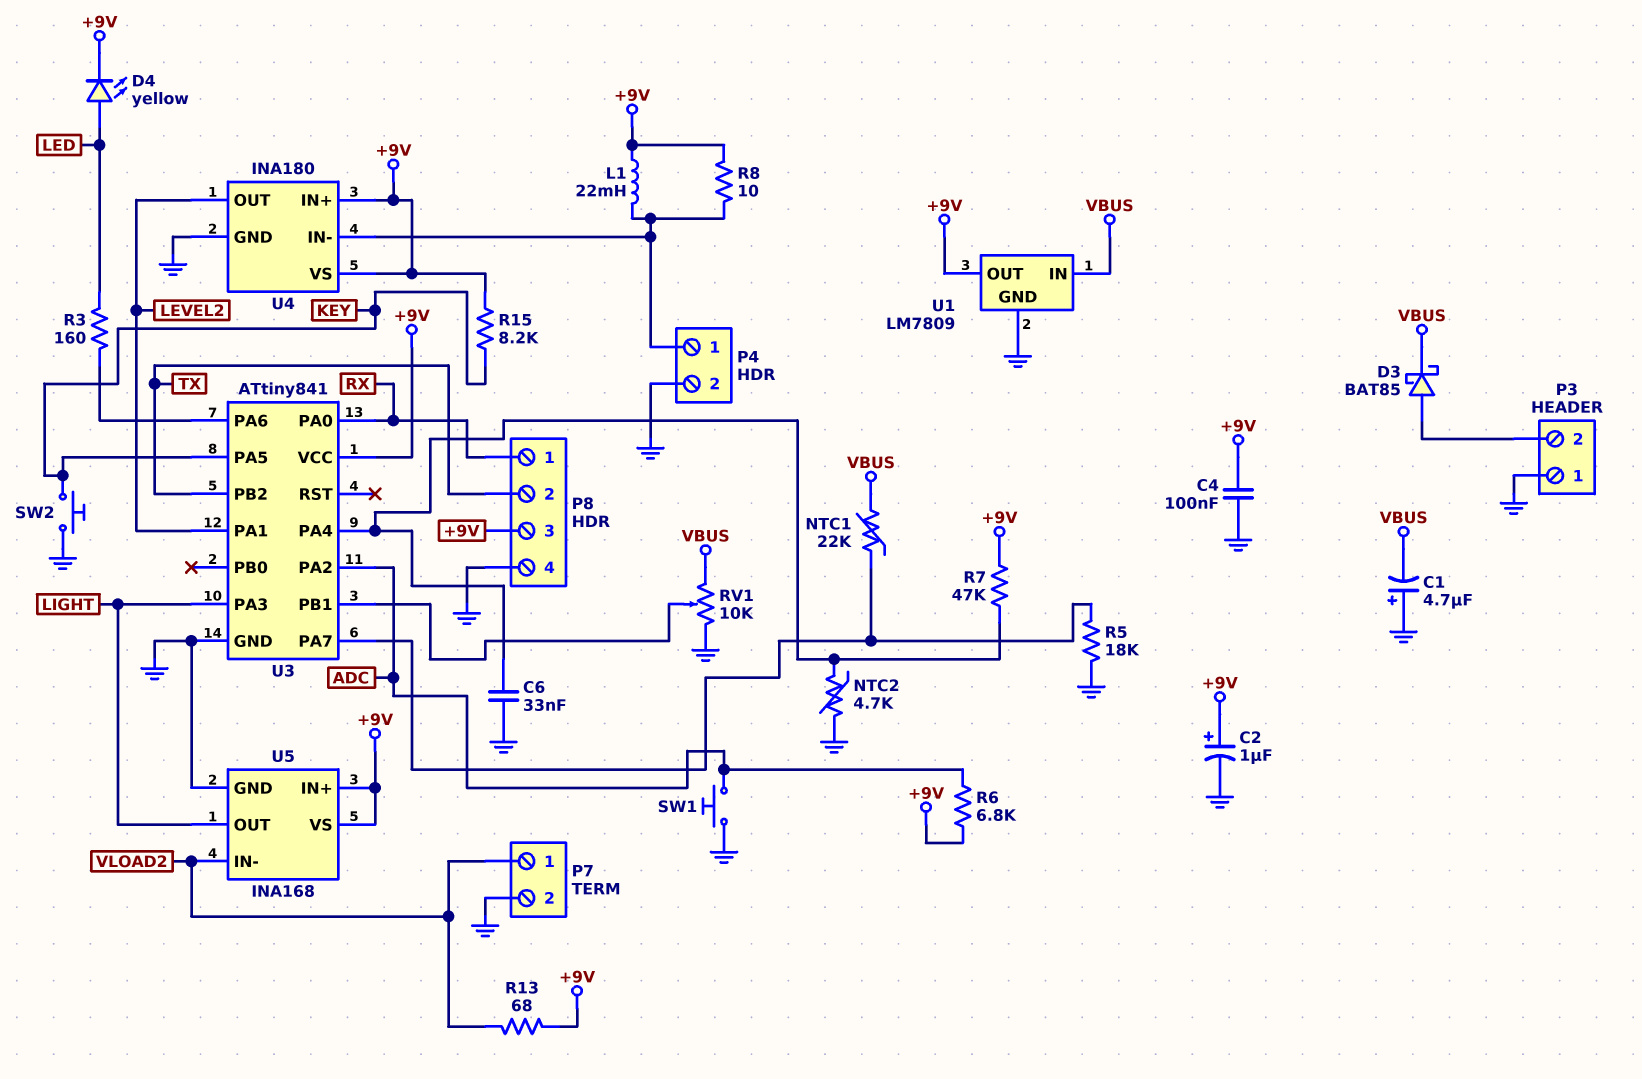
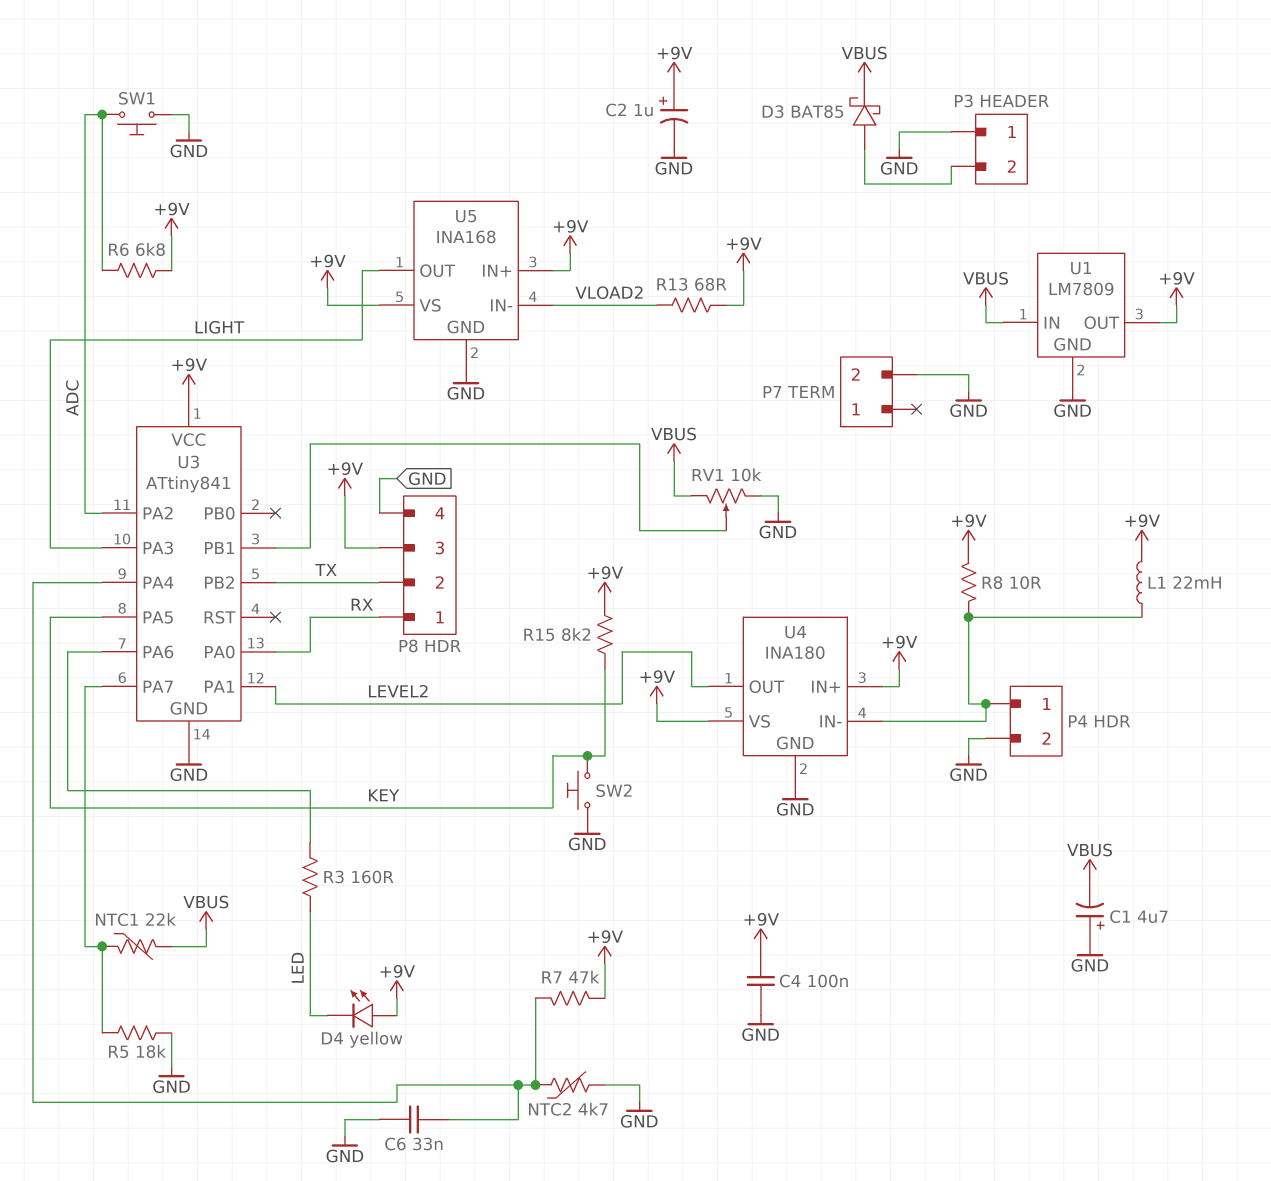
D4: LED yellow (A LED, K +9V) -> LED yellow (A +9V, K LED)
P7 pin 1: VLOAD2 -> none

